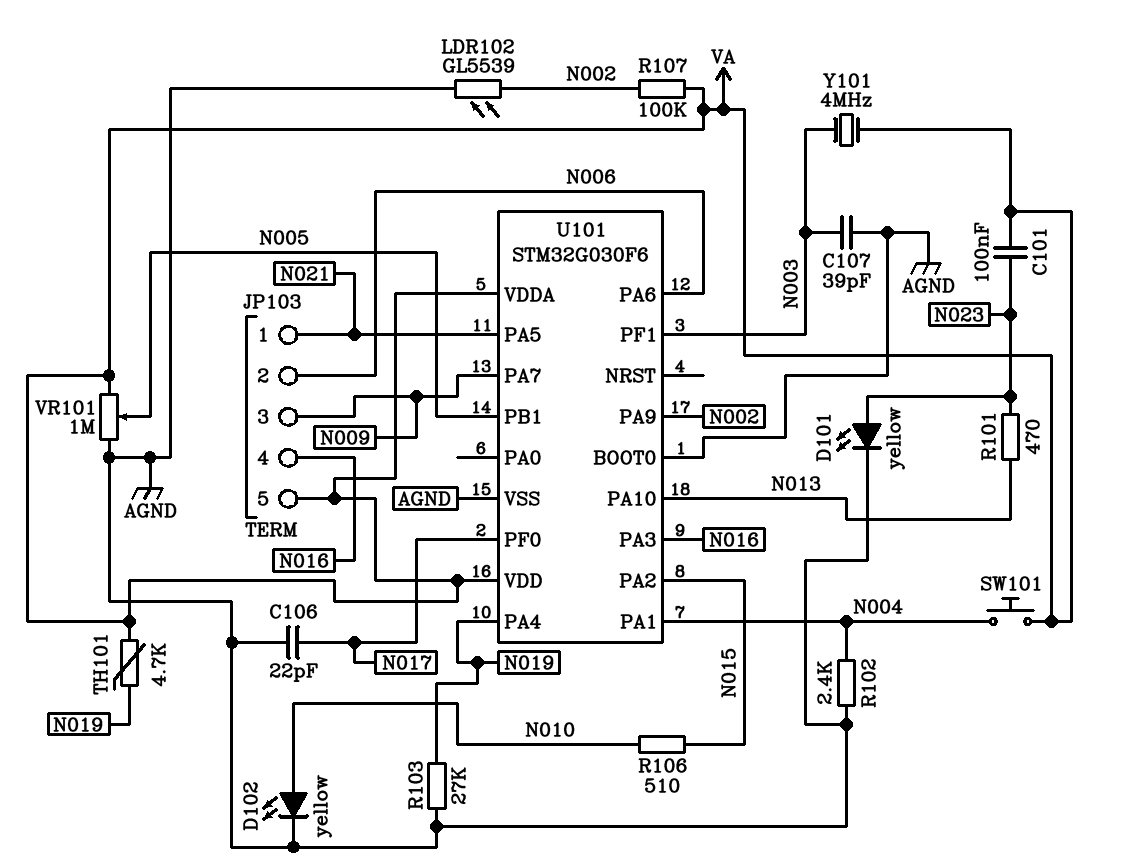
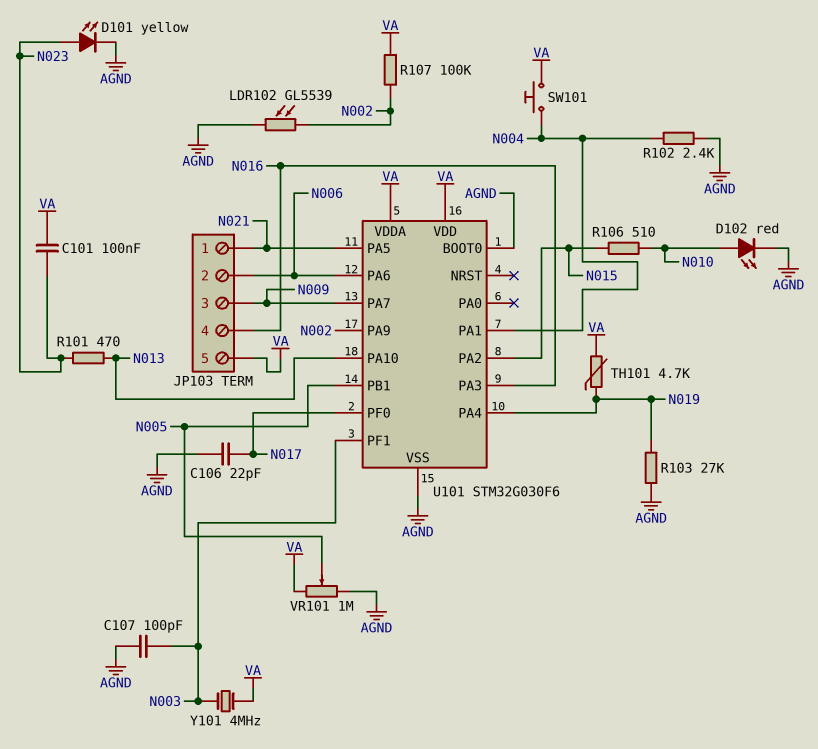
C107: 39pF (AGND, N003) -> 100pF (AGND, N003)
D102: LED yellow (A N010, K AGND) -> LED red (A N010, K AGND)

